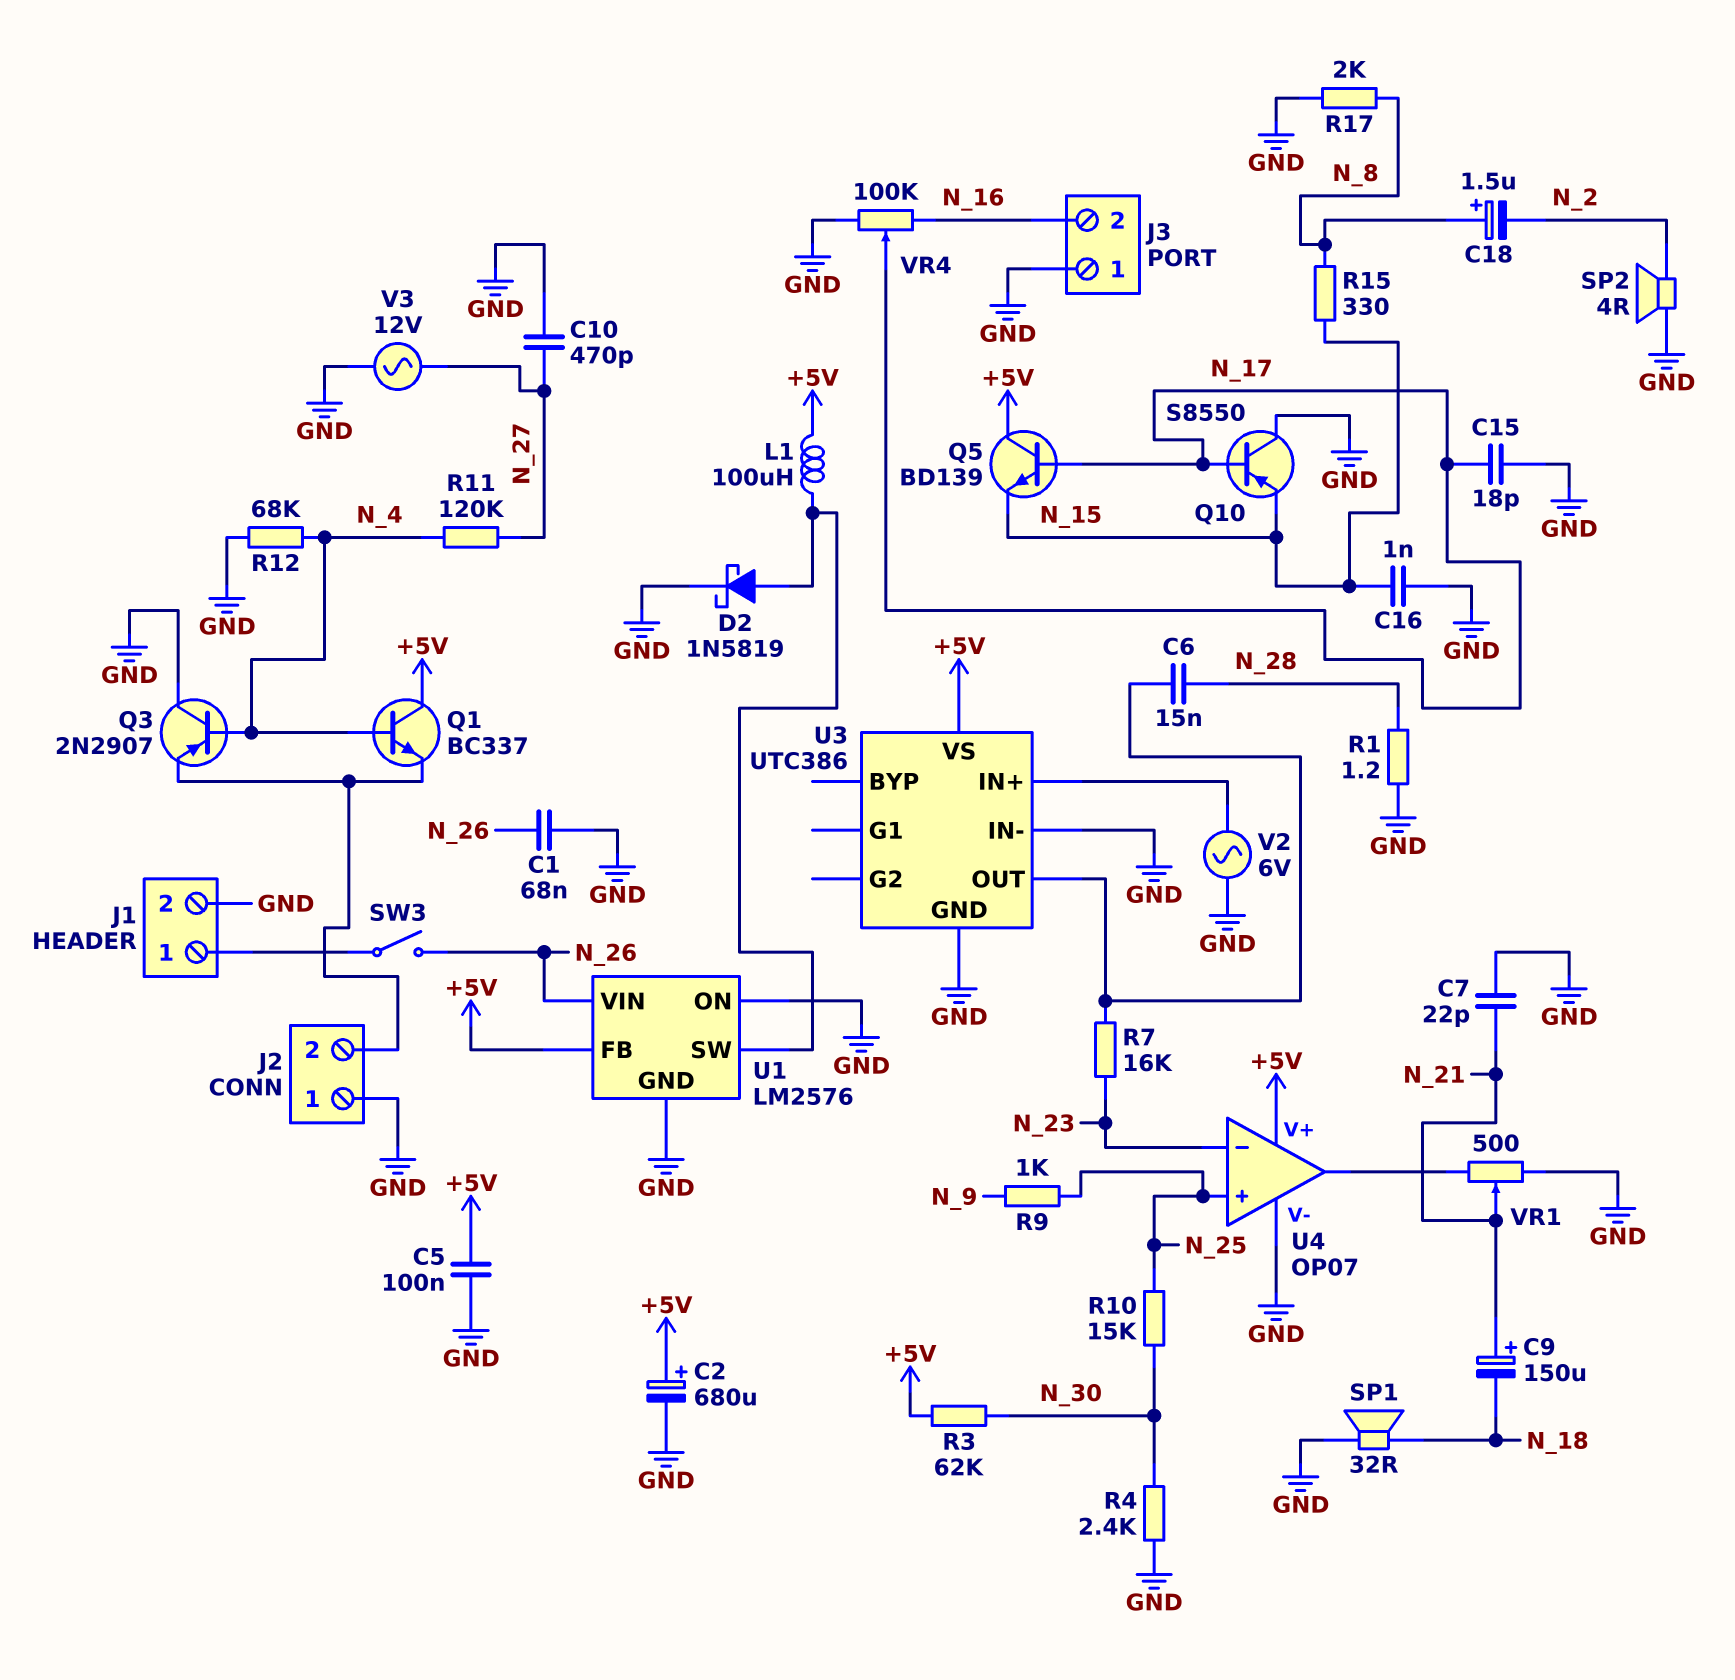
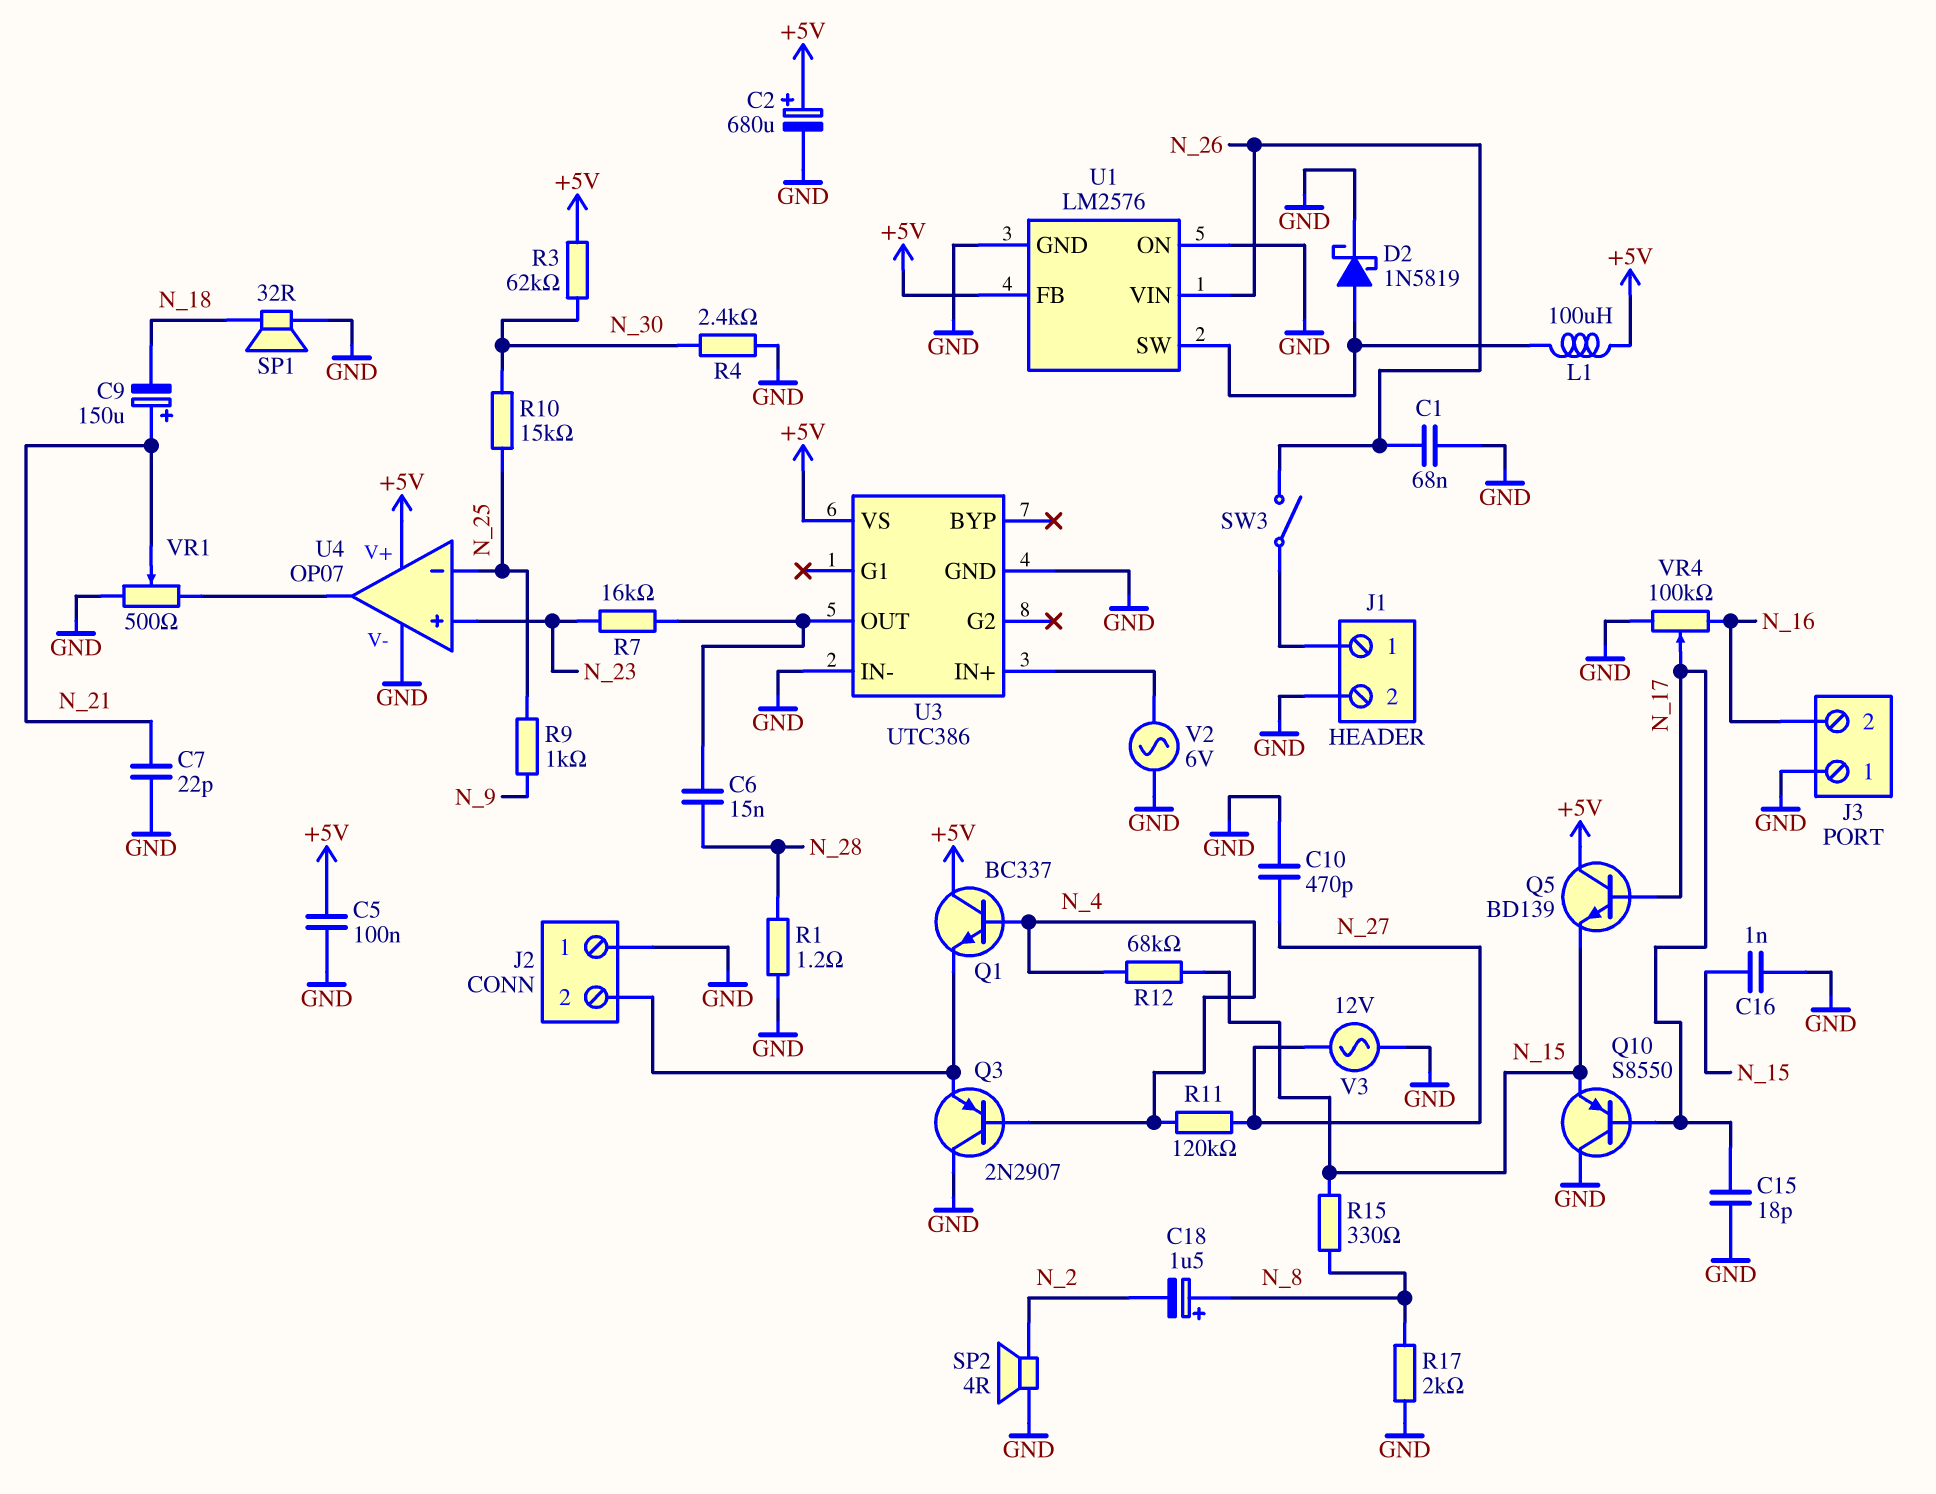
R12: 68k (GND, N_4) -> 68k (N_4, N_15)
U4 pin in+: N_25 -> N_23
U4 pin in-: N_23 -> N_25

